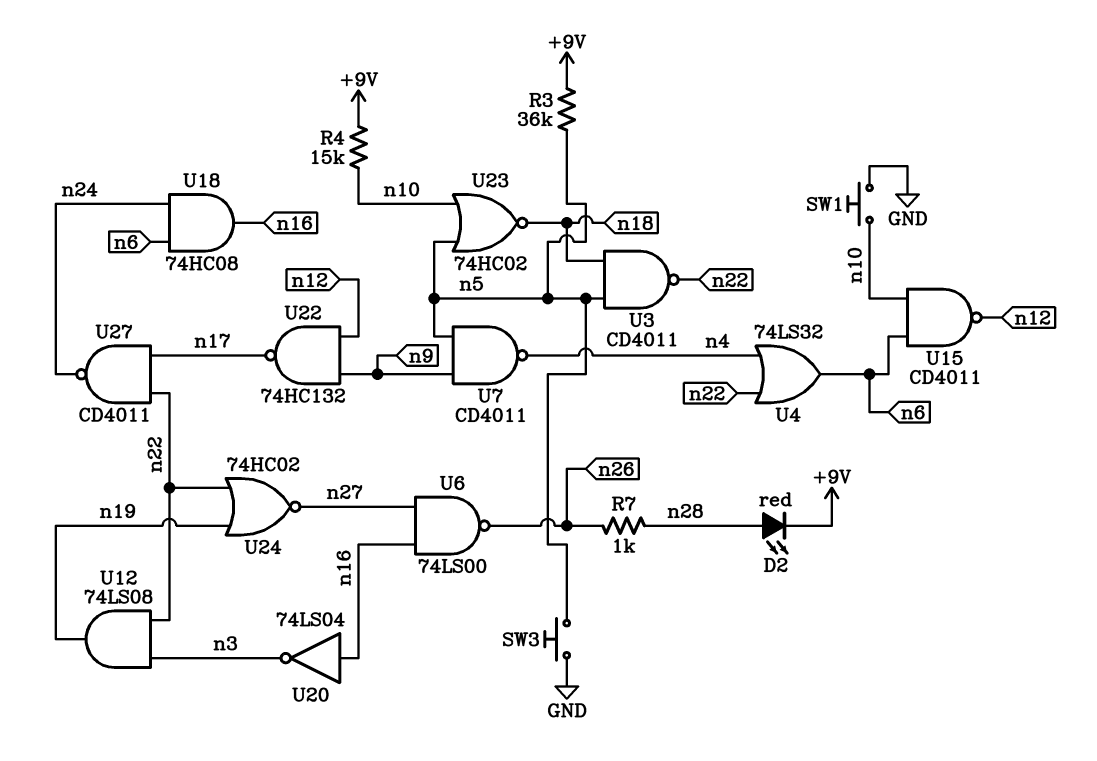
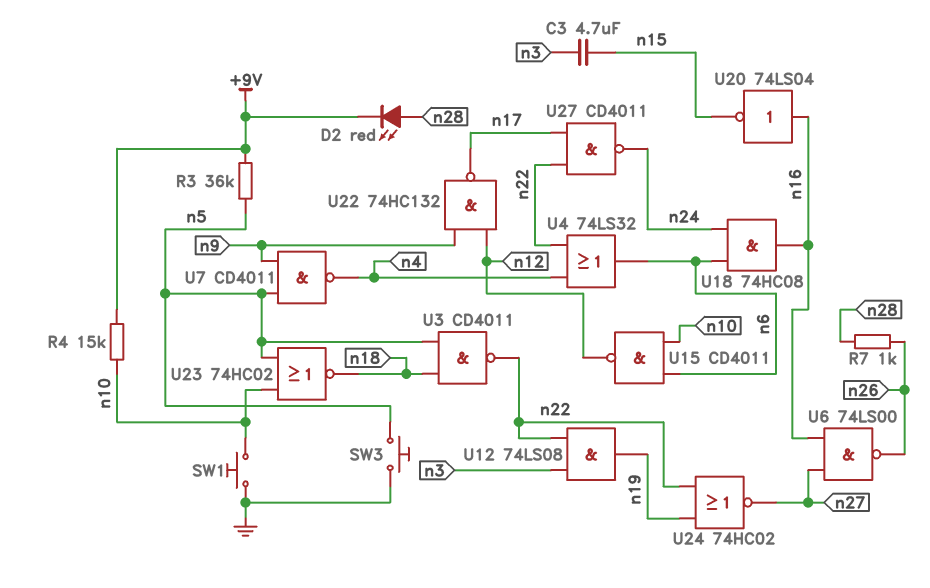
C3: none -> 4.7uF (n3, n15)
U20: NOT 74LS04 (in n16, out n3) -> NOT 74LS04 (in n16, out n15)

